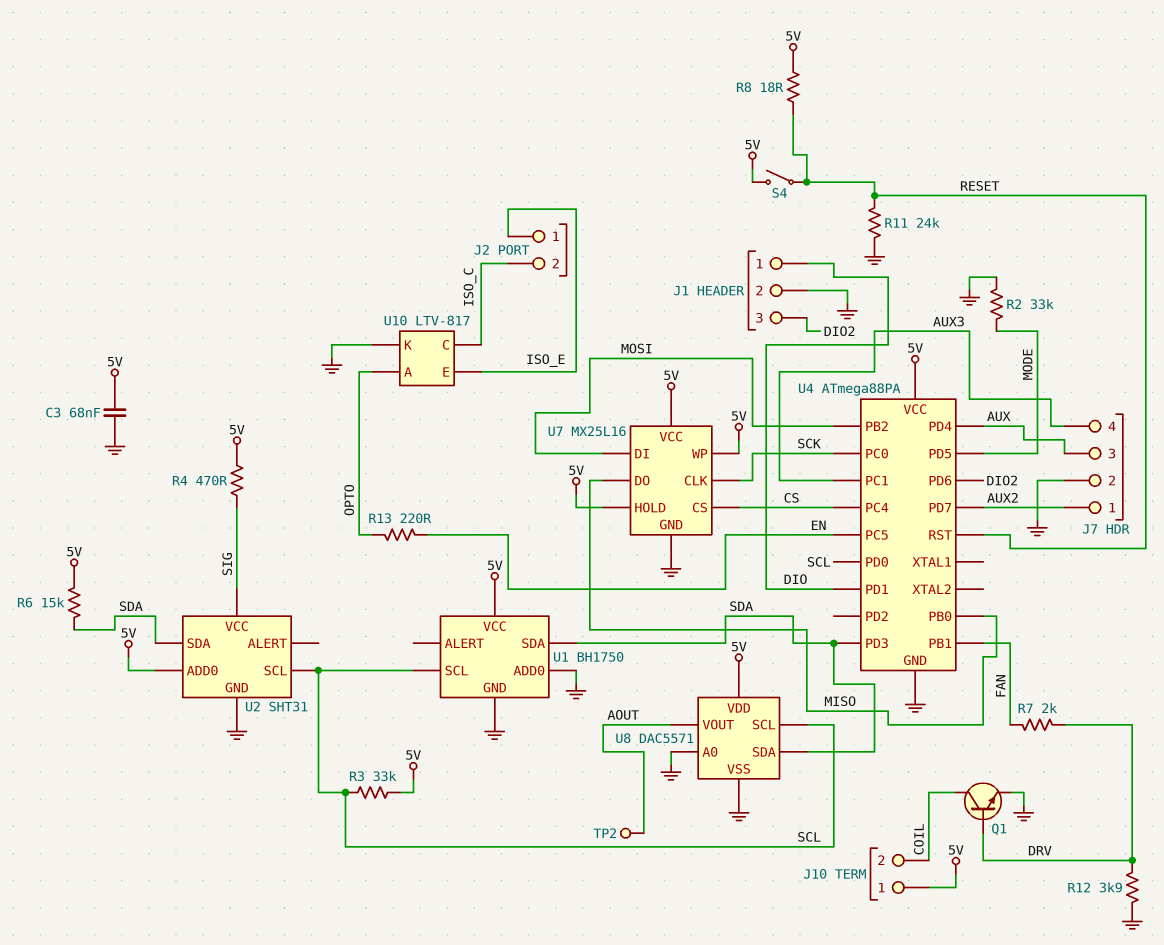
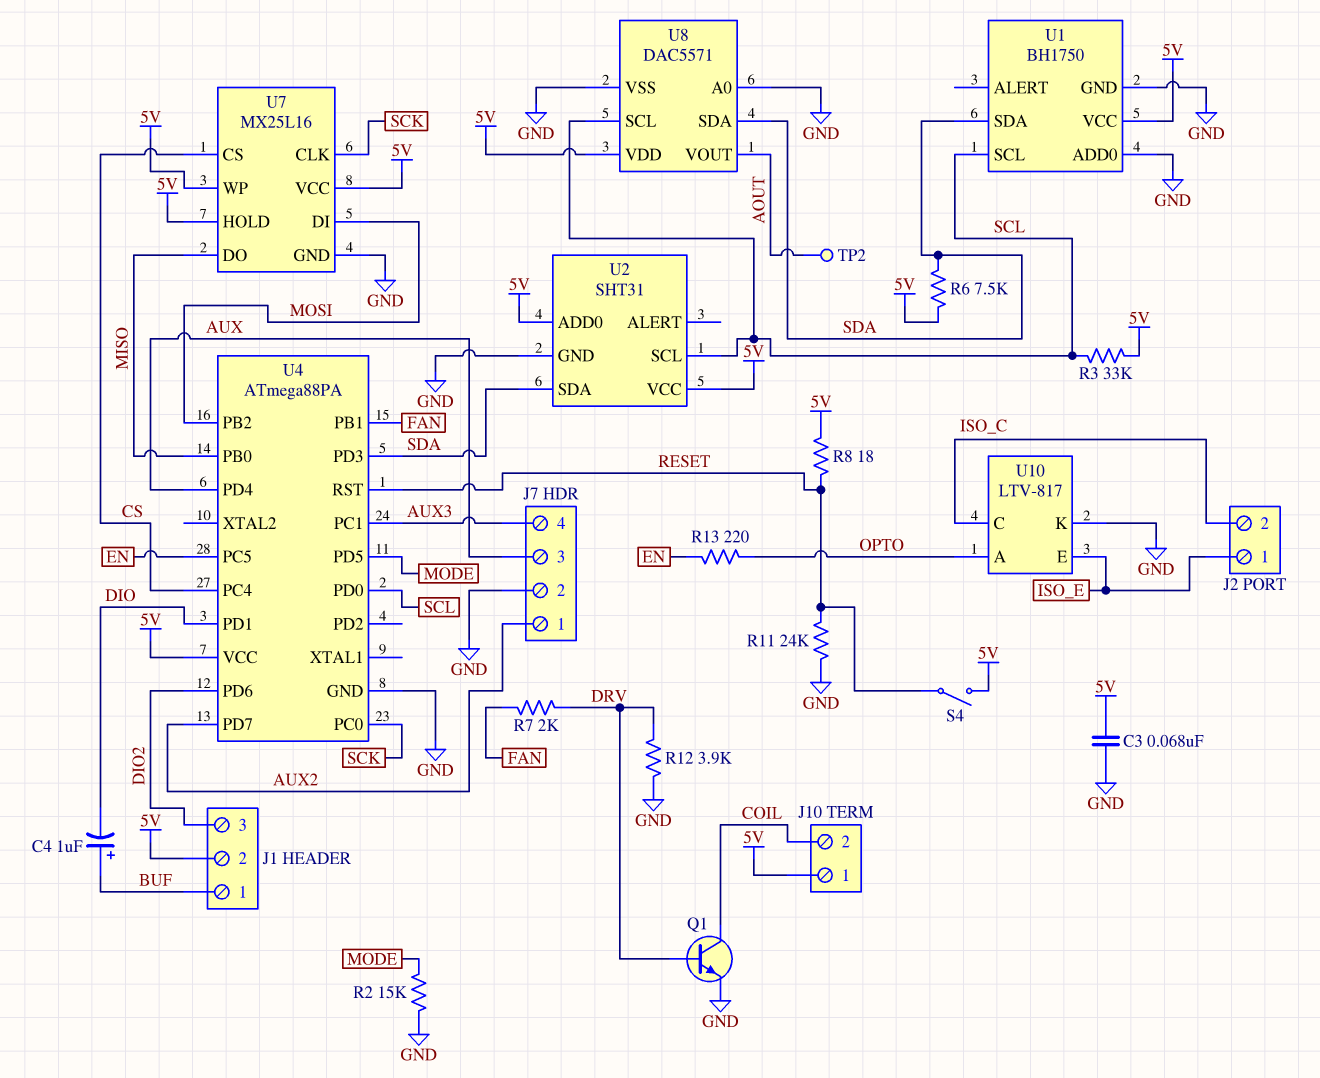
C4: none -> 1uF (plus BUF, minus DIO)
J1 pin 1: DIO -> BUF
J1 pin 2: GND -> 5V
R2: 33k (GND, MODE) -> 15k (GND, MODE)
R4: 470 (5V, SIG) -> none
R6: 15k (5V, SDA) -> 7.5k (5V, SDA)
U2 pin VCC: SIG -> 5V

